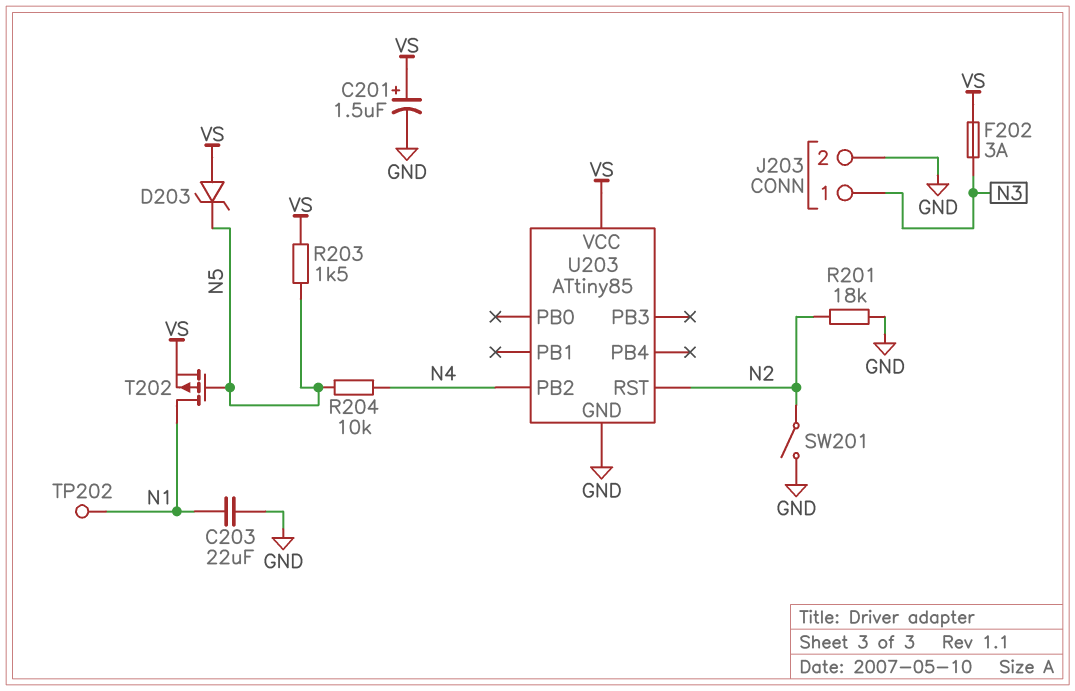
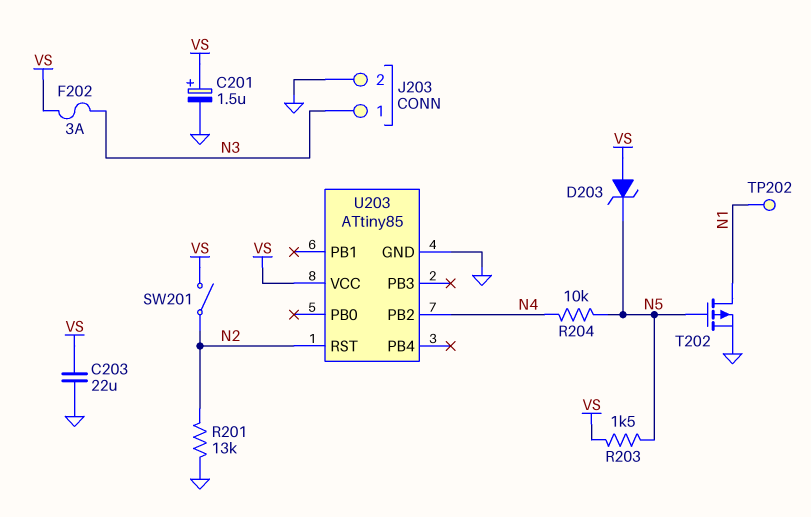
C203: 22uF (GND, N1) -> 22uF (GND, VS)
R201: 18k (GND, N2) -> 13k (GND, N2)
SW201: switch (GND, N2) -> switch (N2, VS)
T202: PMOS (G N5, D N1, S VS) -> PMOS (G N5, D N1, S GND)

